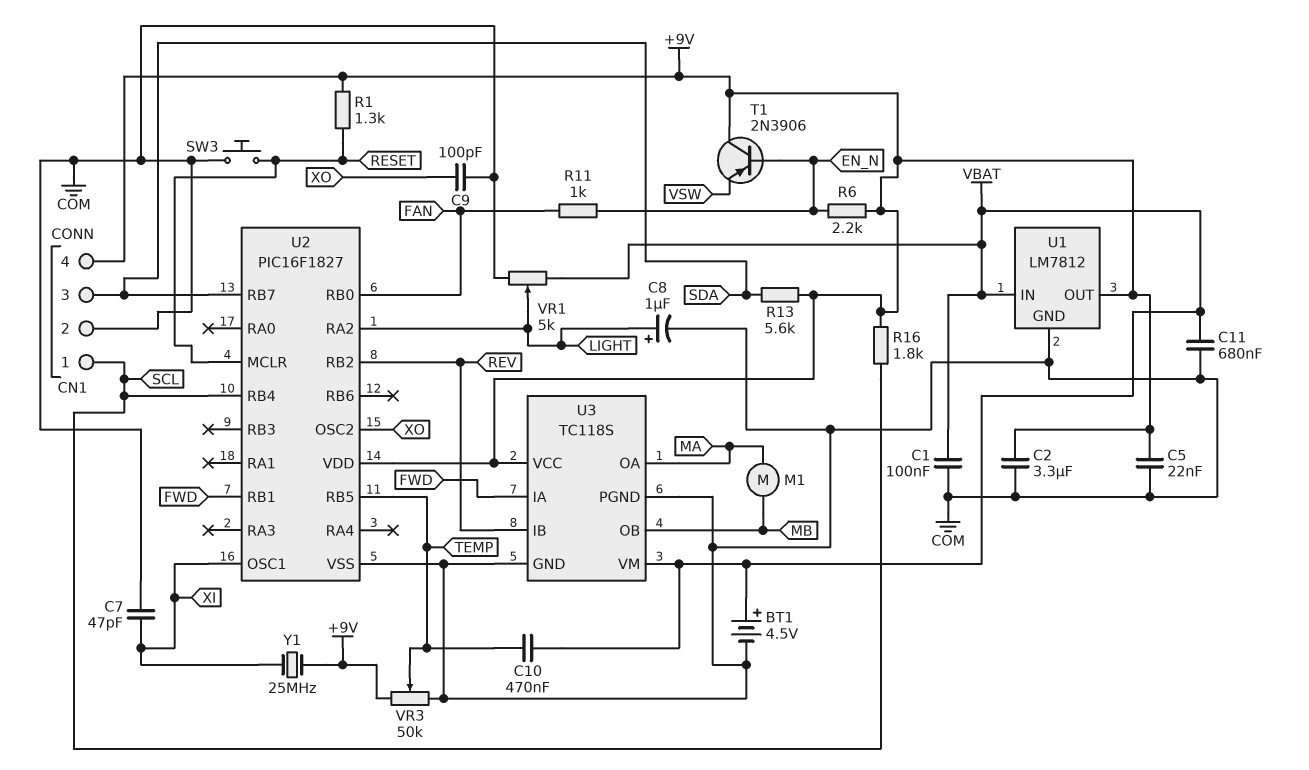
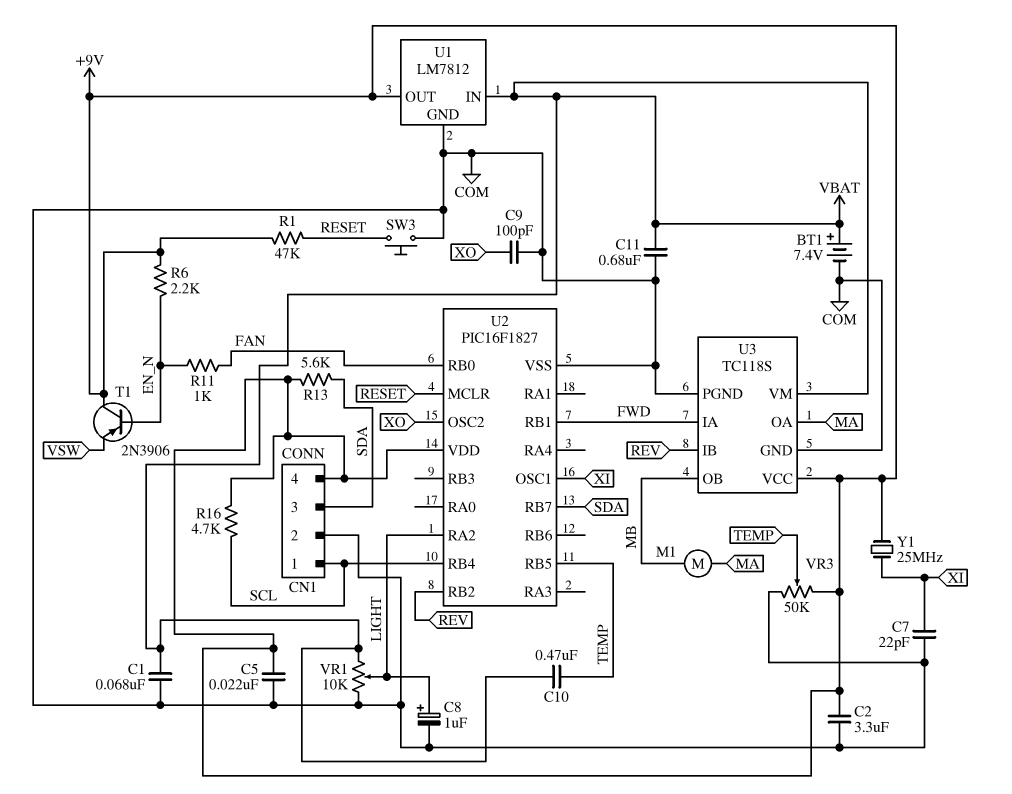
BT1: 4.5V (plus VBAT, minus COM) -> 7.4V (plus VBAT, minus COM)
C1: 100nF (COM, VBAT) -> 68nF (COM, VBAT)
C7: 47pF (COM, XI) -> 22pF (COM, XI)
R1: 1.3k (+9V, RESET) -> 47k (+9V, RESET)
R16: 1.8k (+9V, SCL) -> 4.7k (+9V, SCL)
VR1: 5k (COM, VBAT, wiper LIGHT) -> 10k (COM, VBAT, wiper LIGHT)

